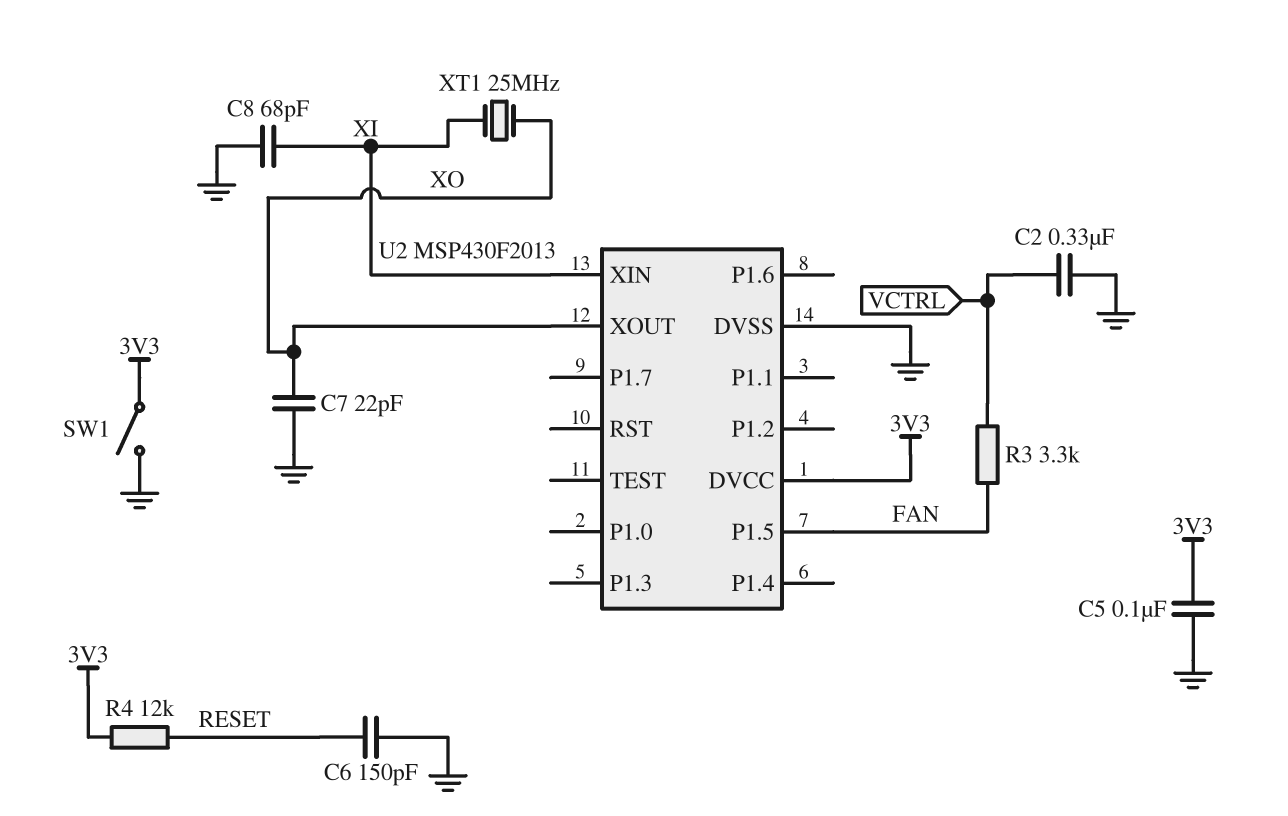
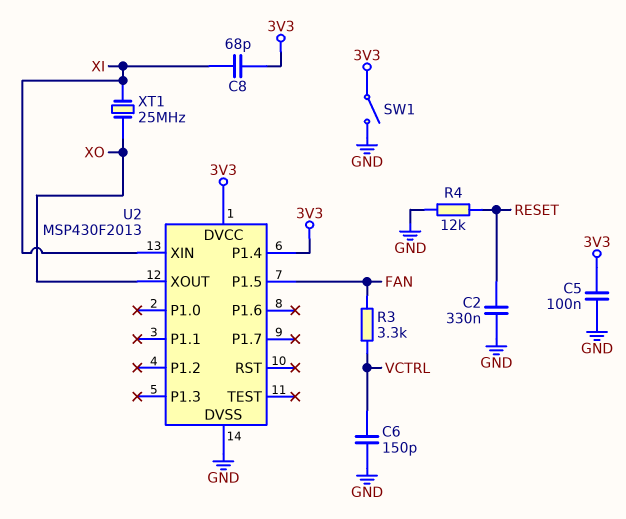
C2: 330nF (GND, VCTRL) -> 330nF (GND, RESET)
C6: 150pF (GND, RESET) -> 150pF (GND, VCTRL)
C7: 22pF (GND, XO) -> none
C8: 68pF (GND, XI) -> 68pF (3V3, XI)
R4: 12k (3V3, RESET) -> 12k (GND, RESET)
U2 pin P1.4: none -> 3V3

